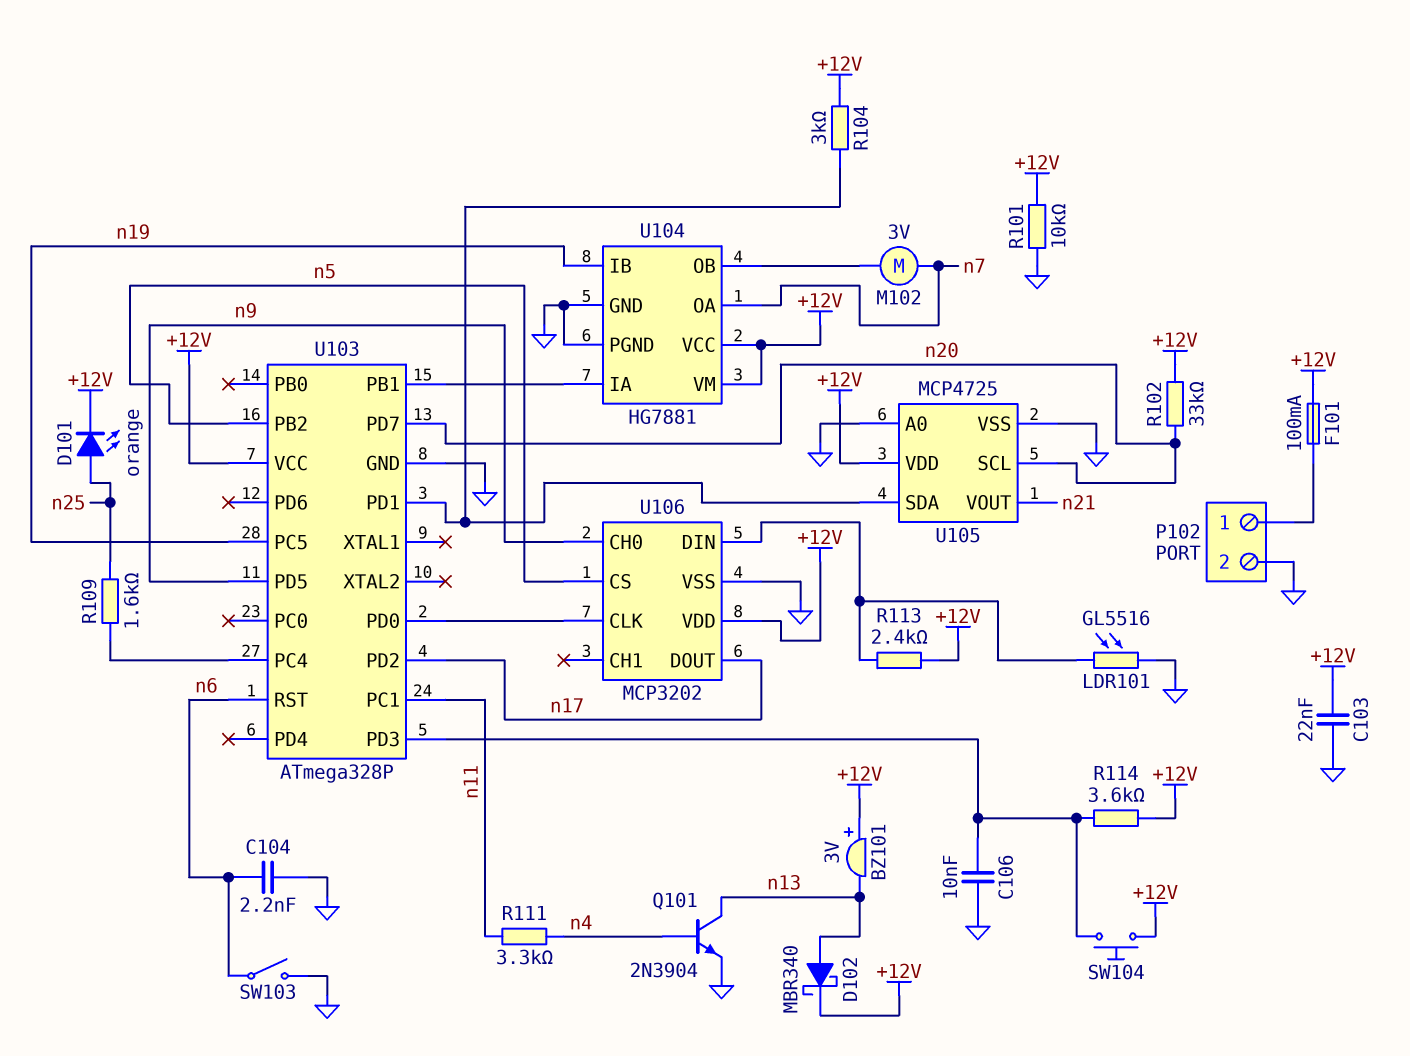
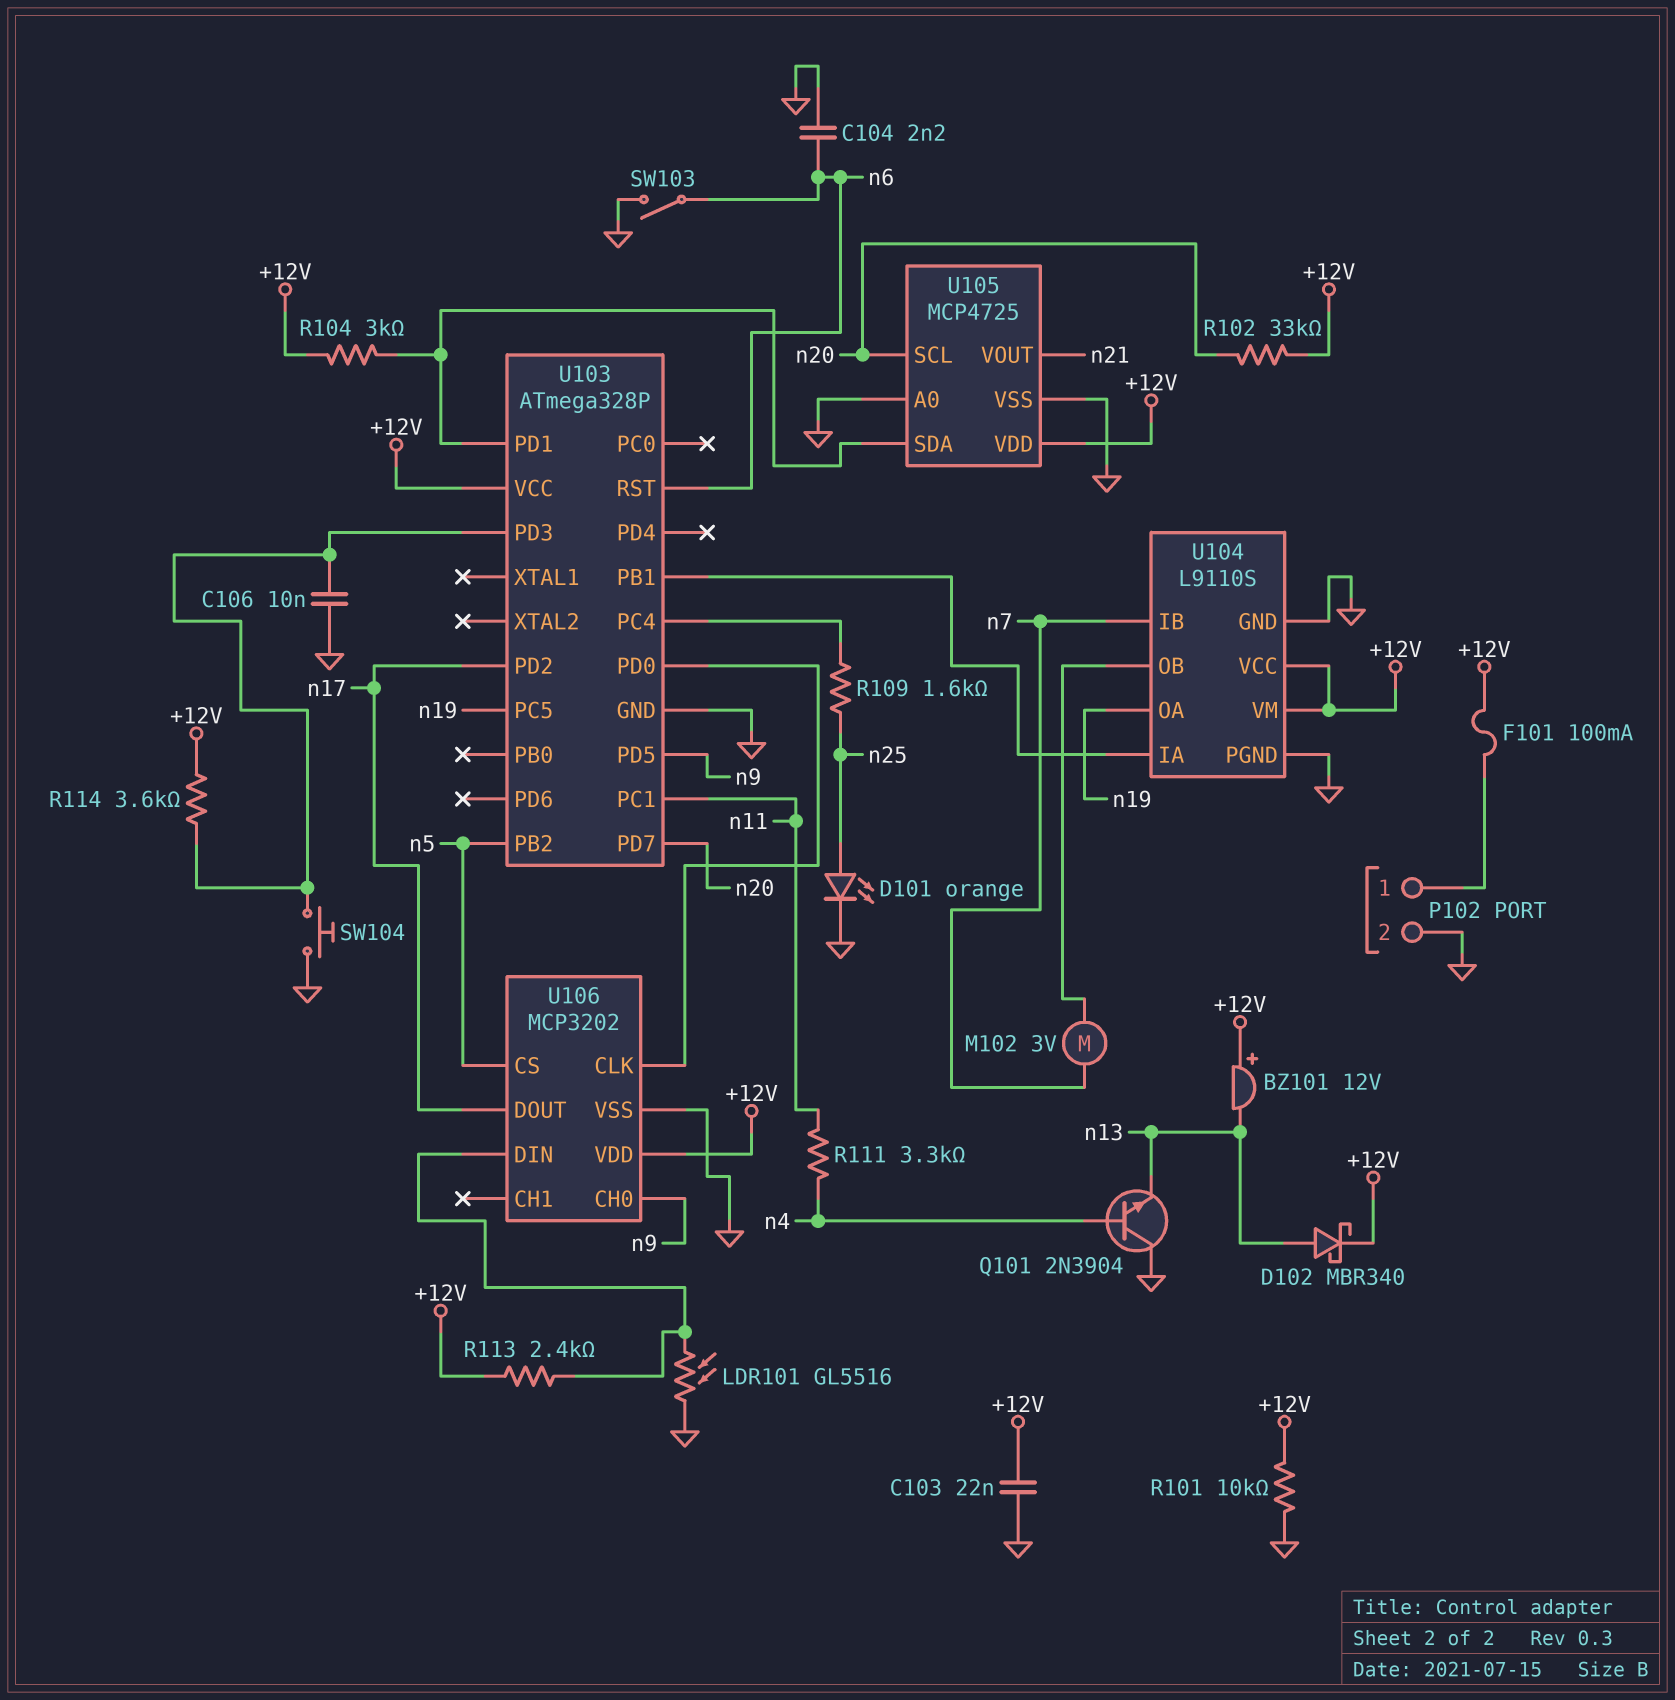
BZ101: buzzer 3V (plus +12V, minus n13) -> buzzer 12V (plus +12V, minus n13)
D101: LED orange (A n25, K +12V) -> LED orange (A n25, K GND)
Q101: NPN 2N3904 (B n4, C n13, E GND) -> NPN 2N3904 (B n4, C GND, E n13)
SW104: button (+12V, U103/PD3) -> button (GND, U103/PD3)
U104: HG7881 -> L9110S
U104 pin IB: n19 -> n7
U104 pin OA: n7 -> n19

